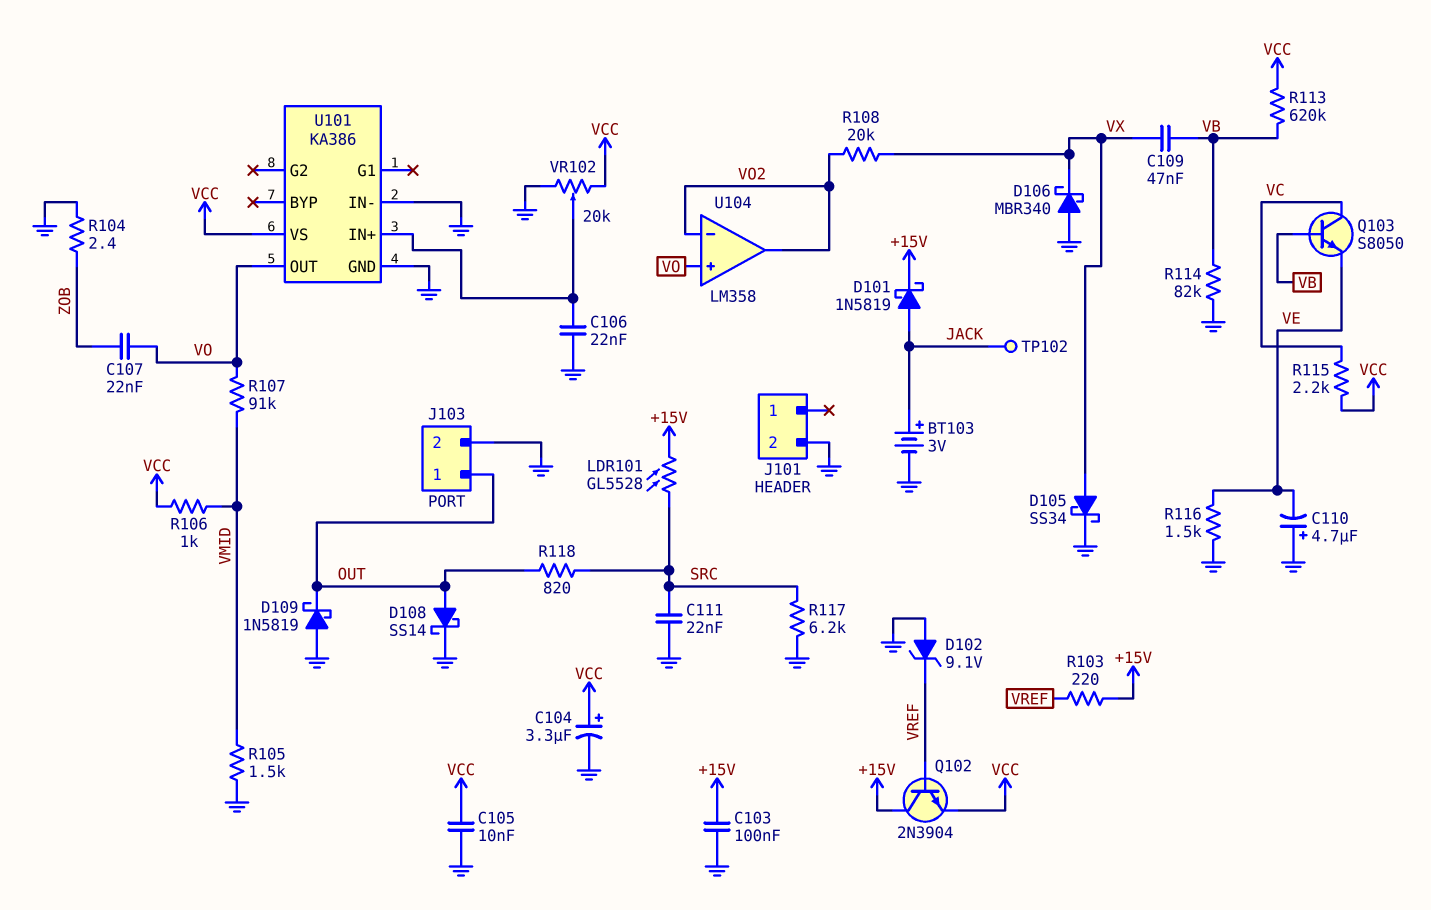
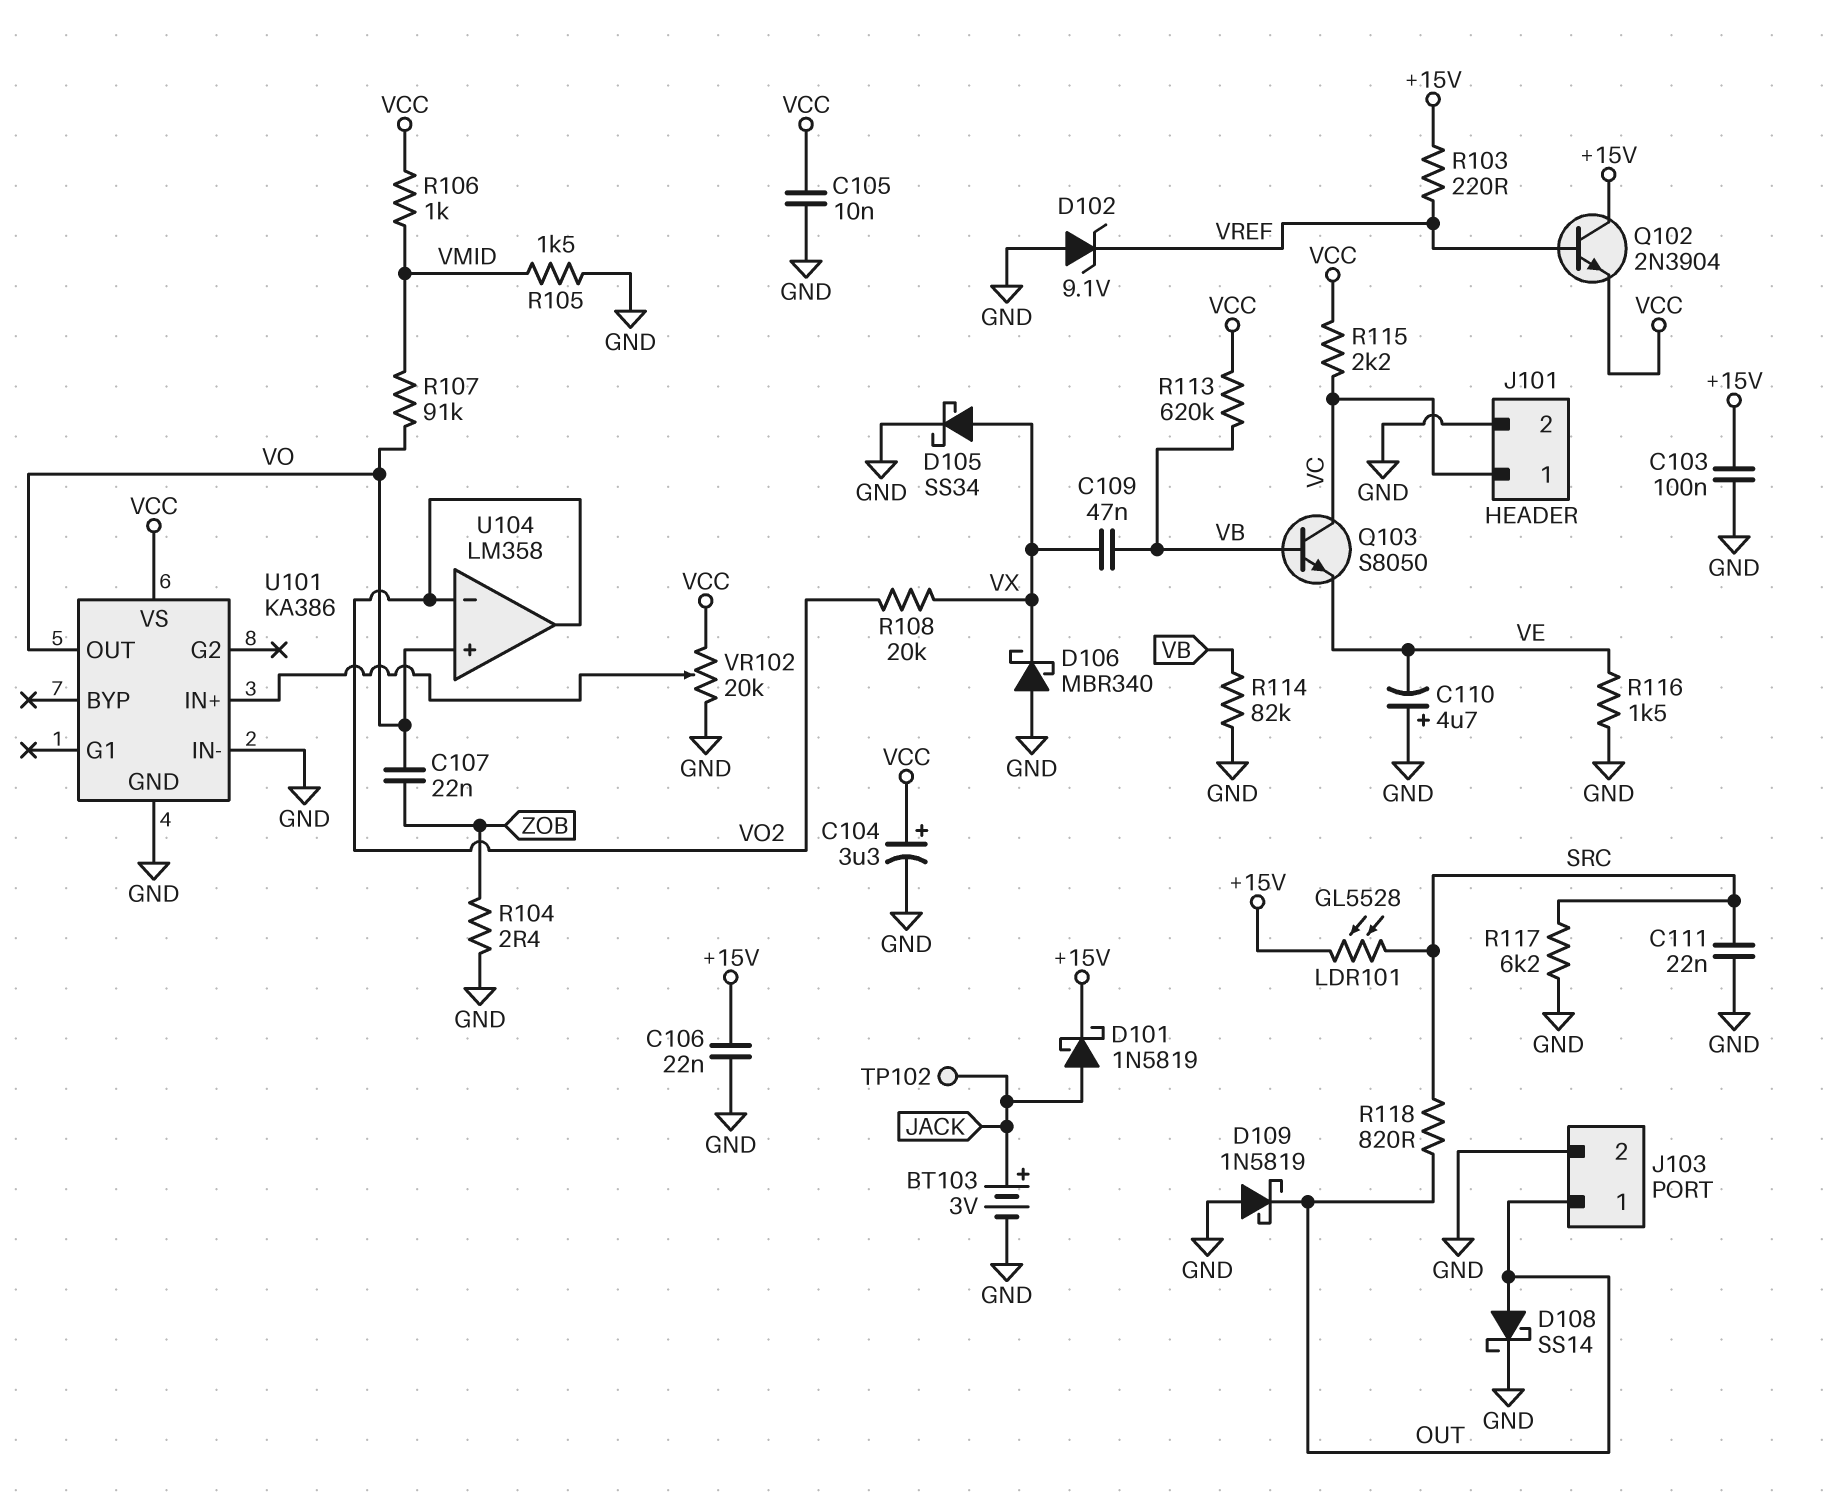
C106: 22nF (GND, U101/IN+) -> 22nF (+15V, GND)
J101 pin 1: none -> VC

